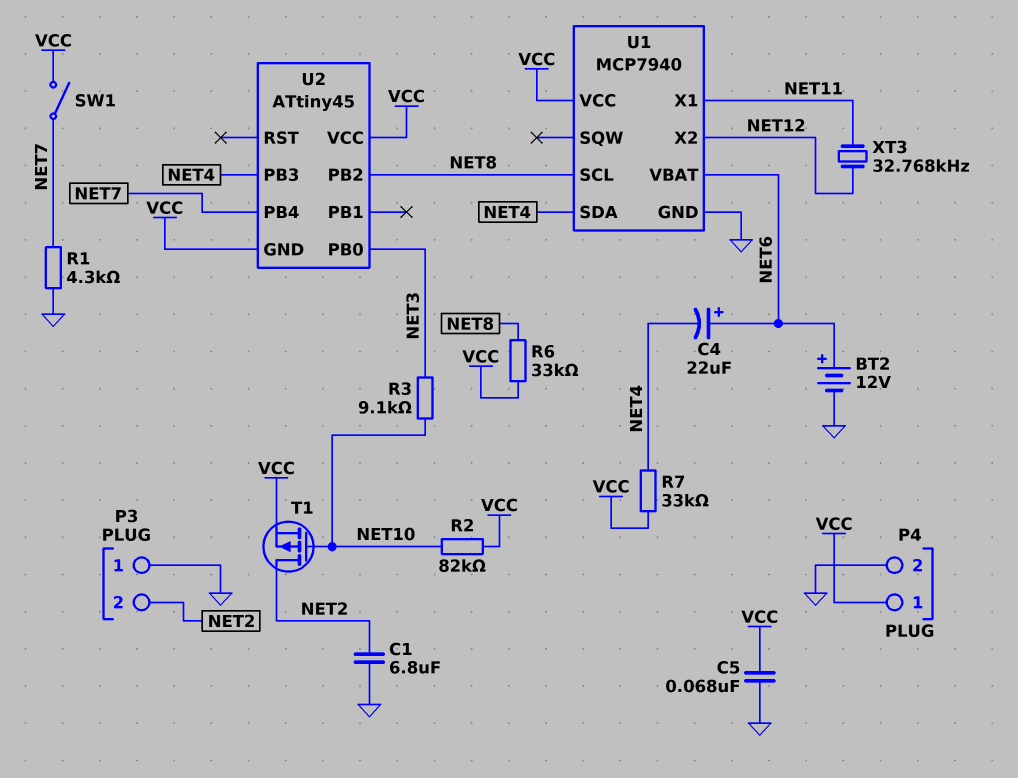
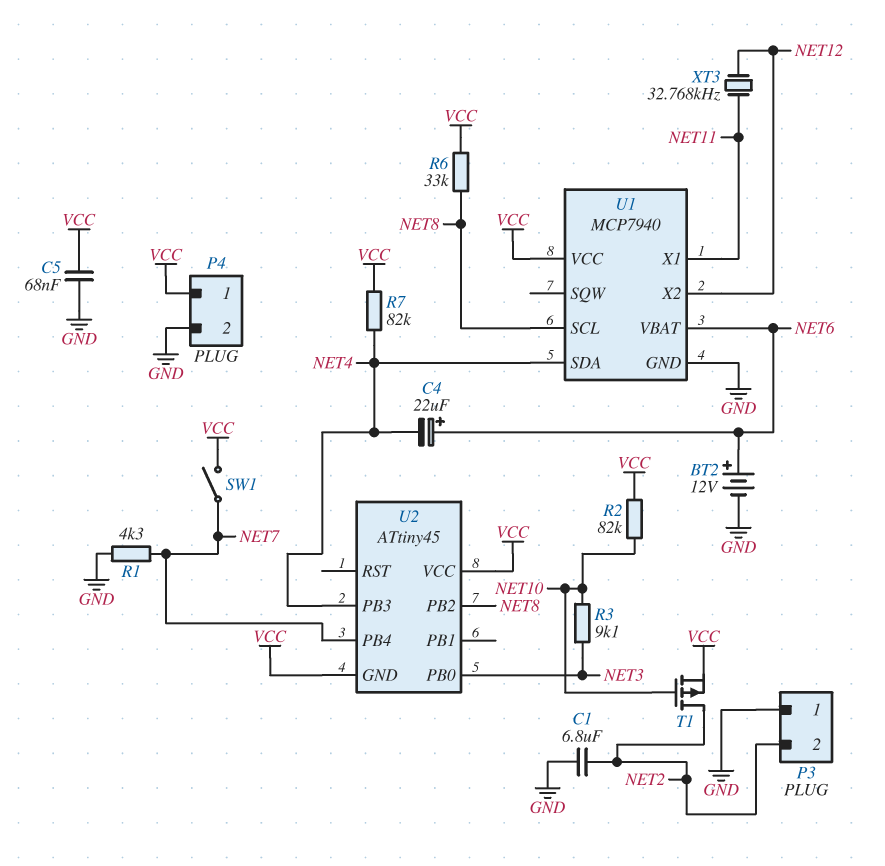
R7: 33k (NET4, VCC) -> 82k (NET4, VCC)

